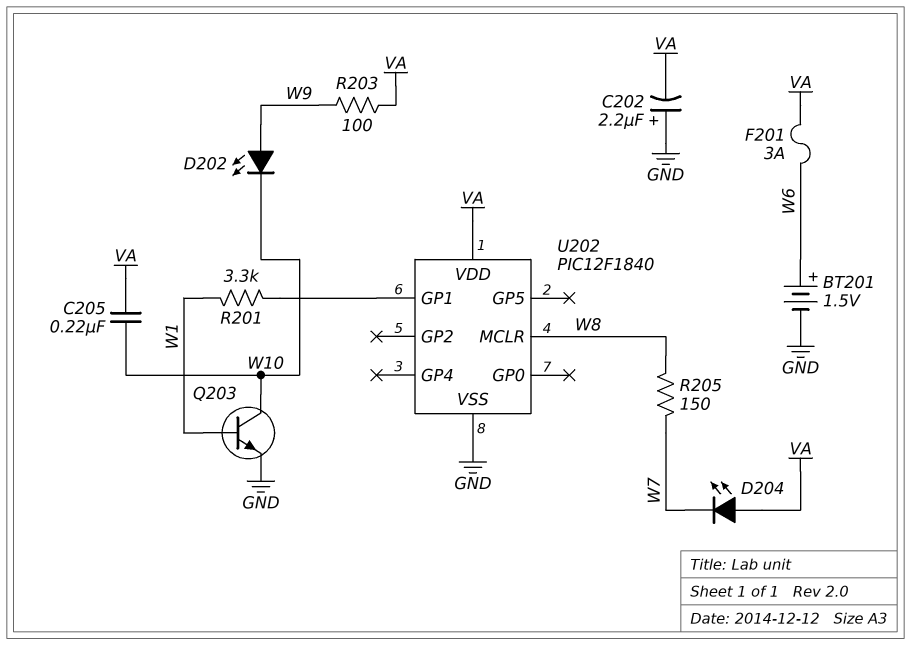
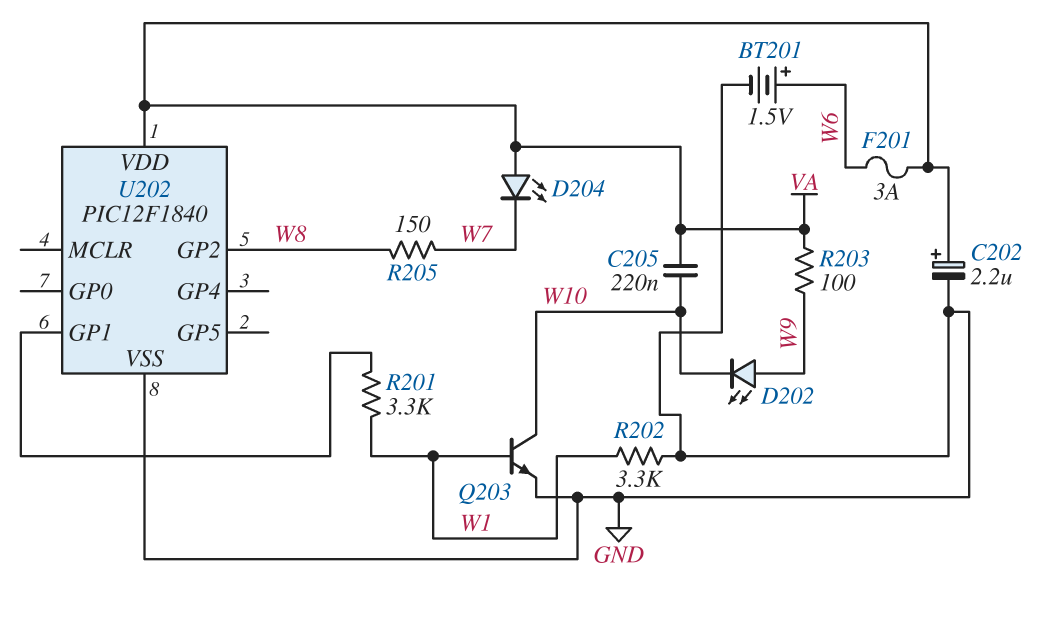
C202: 2.2uF (plus GND, minus VA) -> 2.2uF (plus VA, minus GND)
R202: none -> 3.3k (GND, W1)
U202 pin GP2: none -> W8
U202 pin MCLR: W8 -> none

